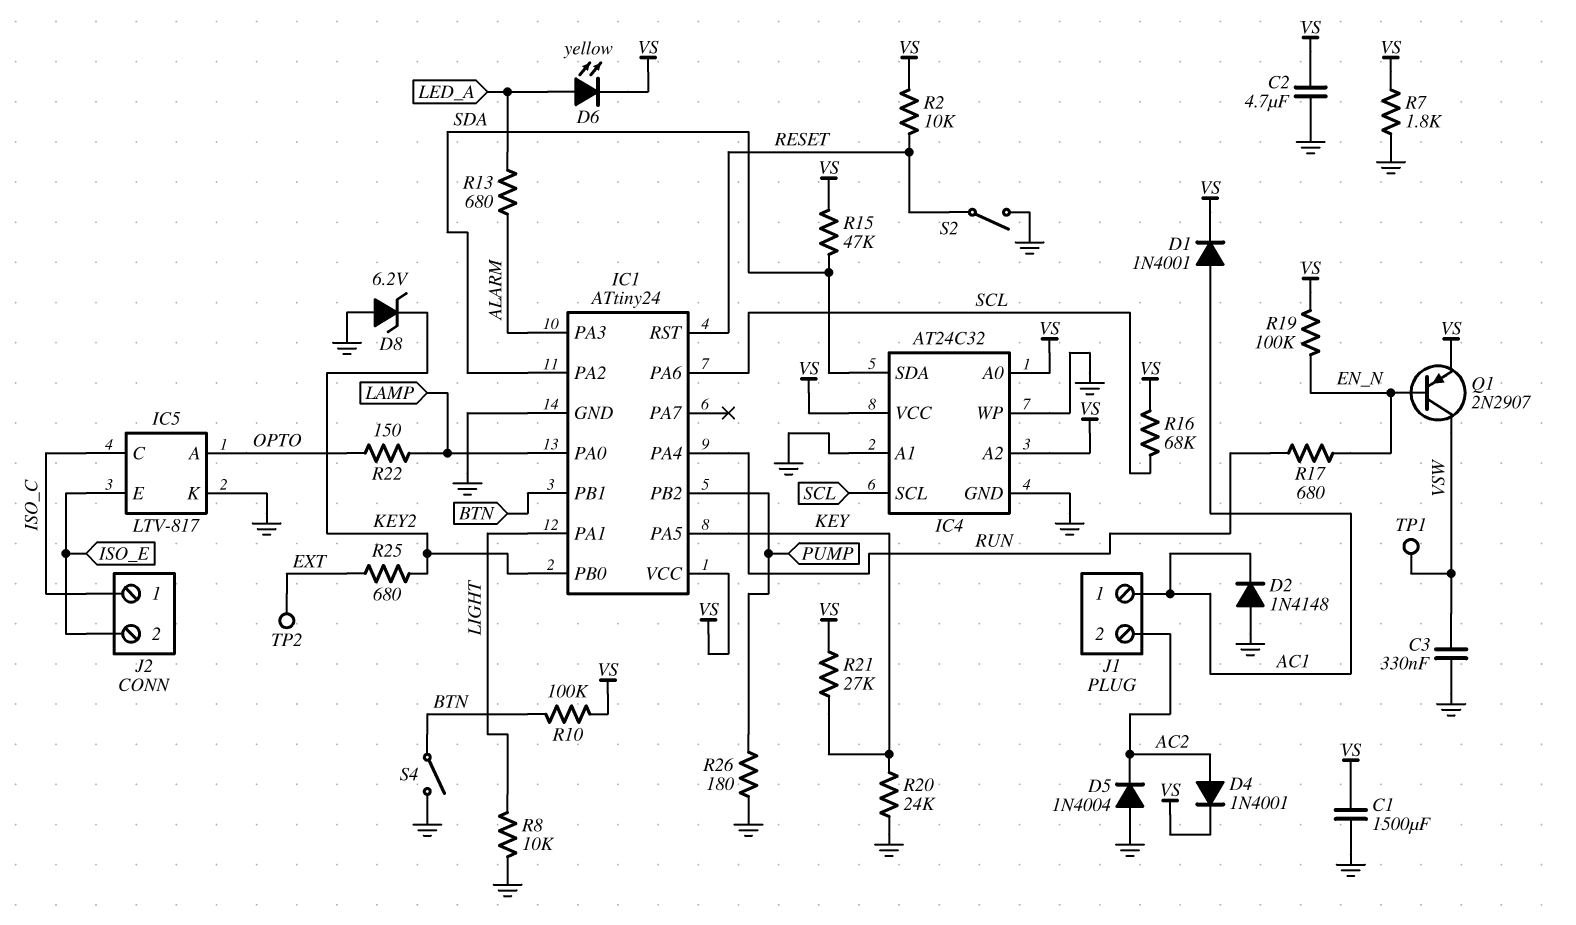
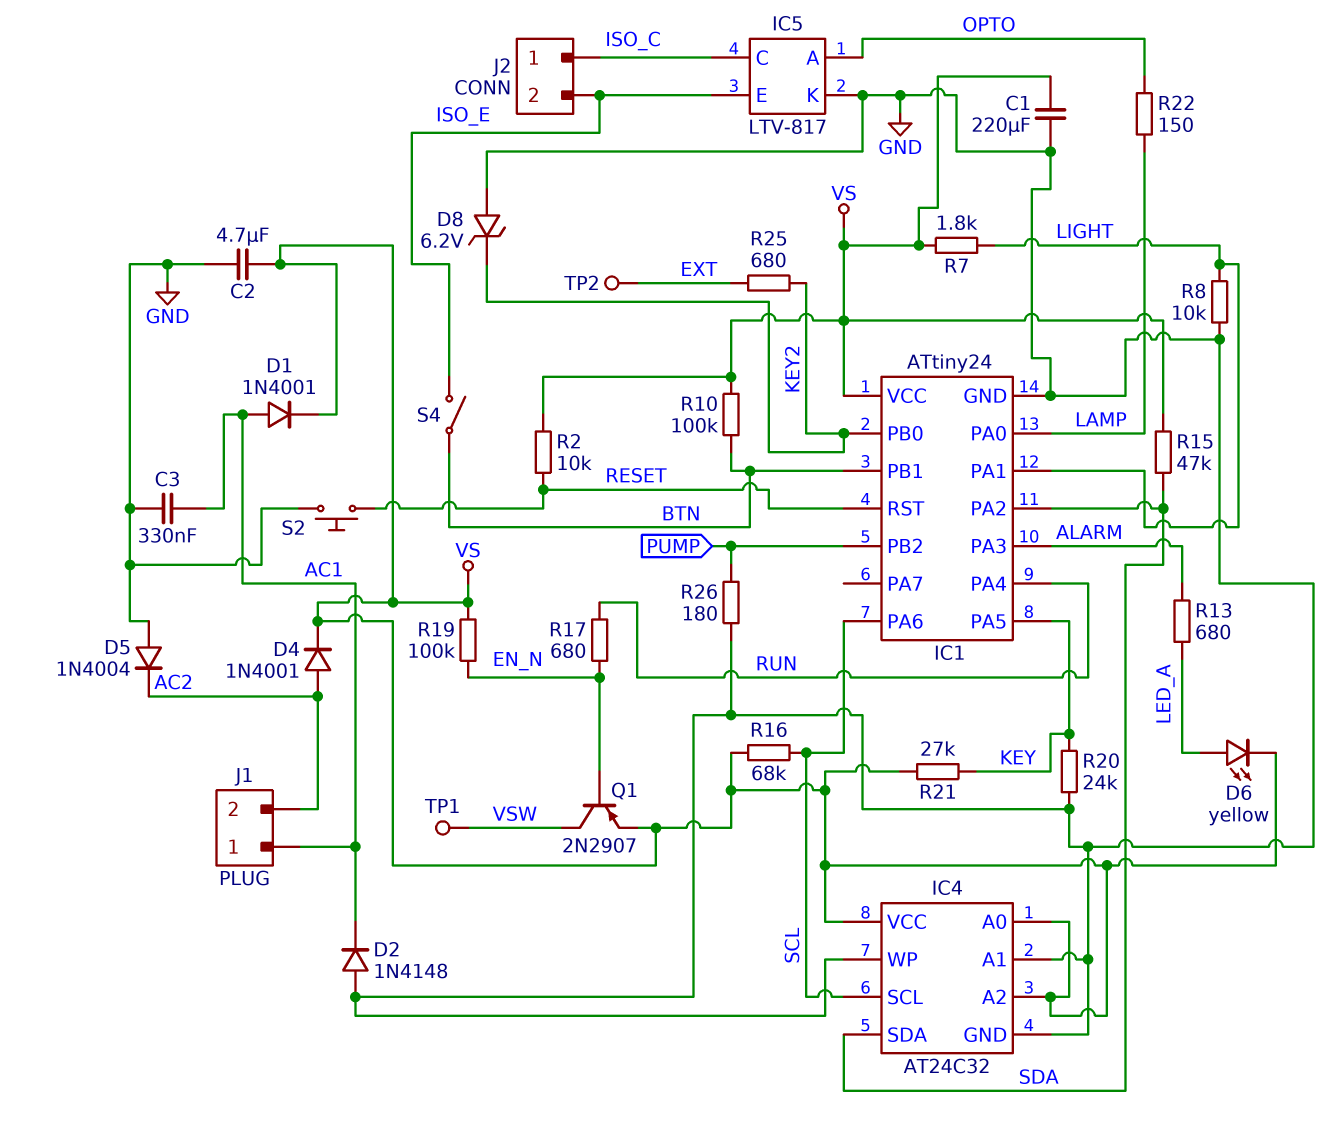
C1: 1500uF (GND, VS) -> 220uF (GND, VS)
C3: 330nF (GND, VSW) -> 330nF (AC1, GND)
R7: 1.8k (GND, VS) -> 1.8k (LIGHT, VS)
S2: switch (GND, RESET) -> button (GND, RESET)
S4: switch (BTN, GND) -> switch (BTN, ISO_E)

